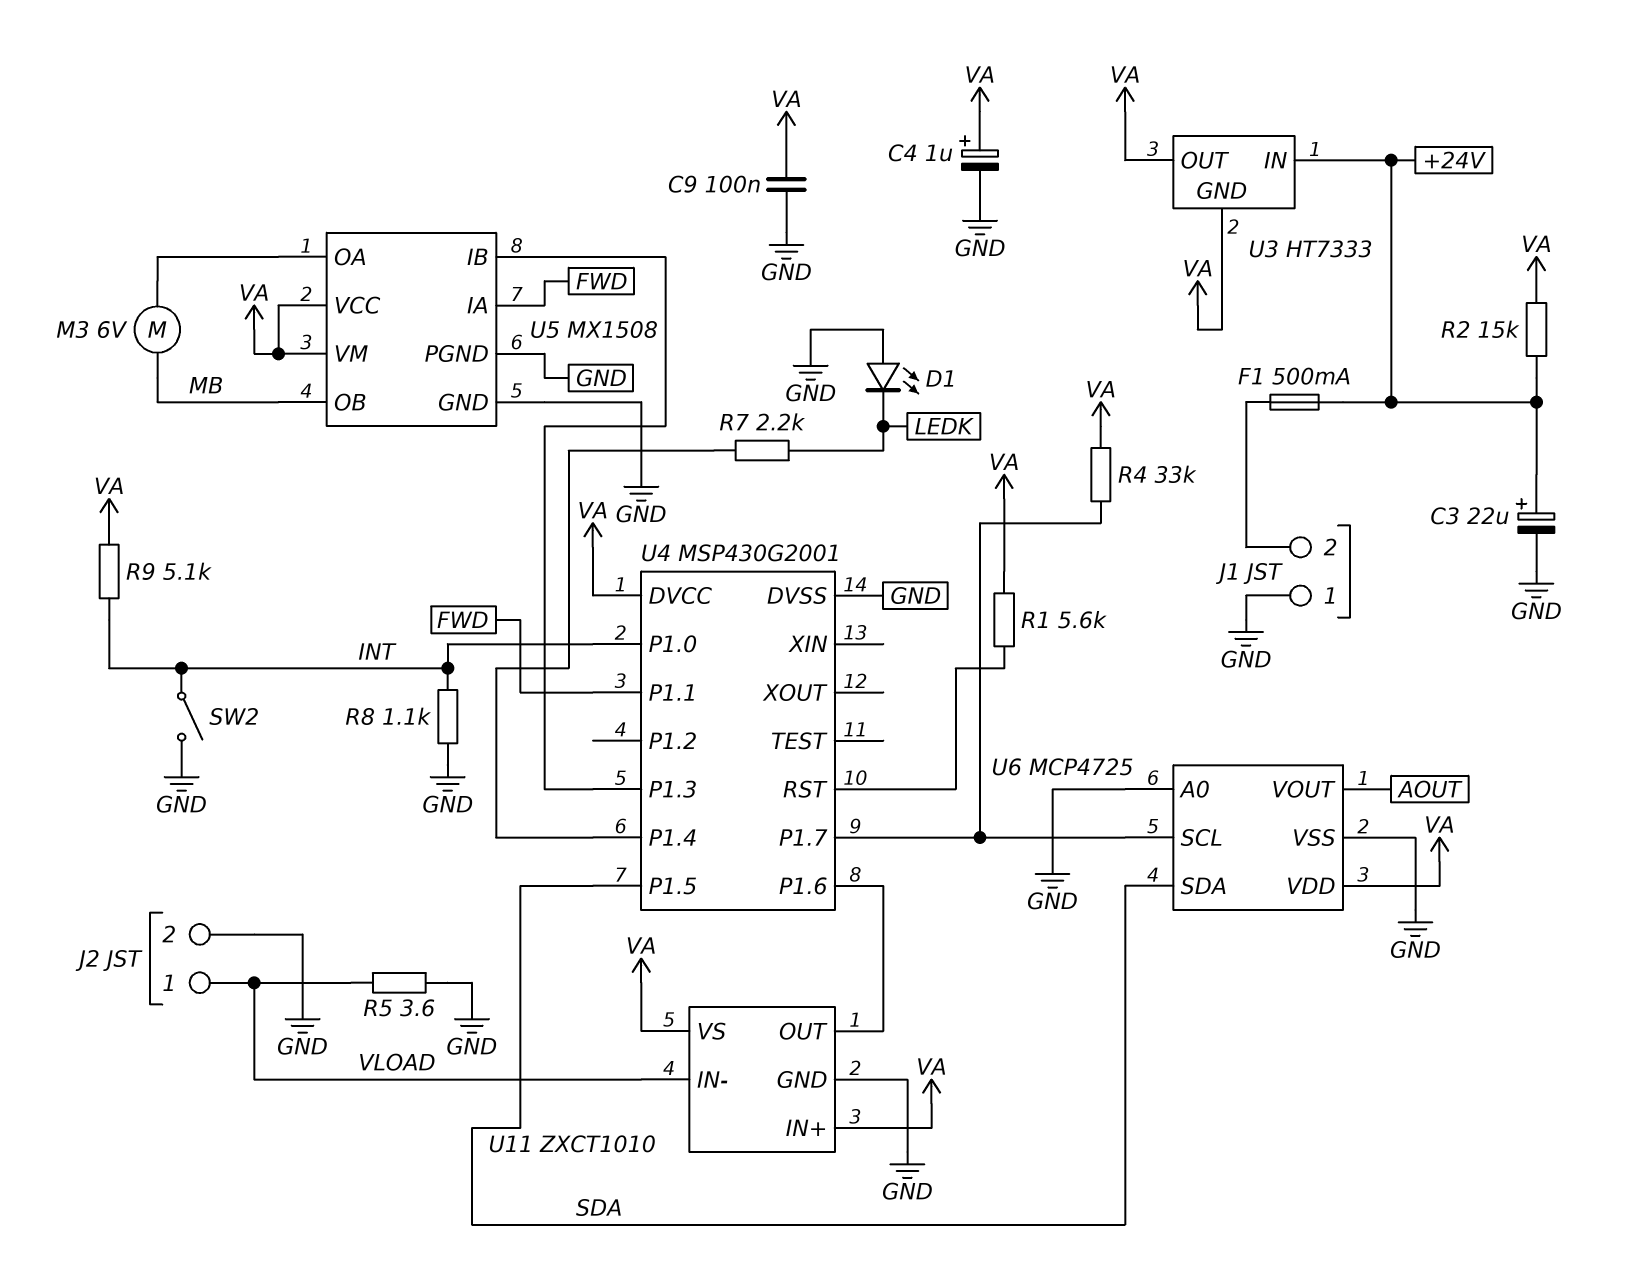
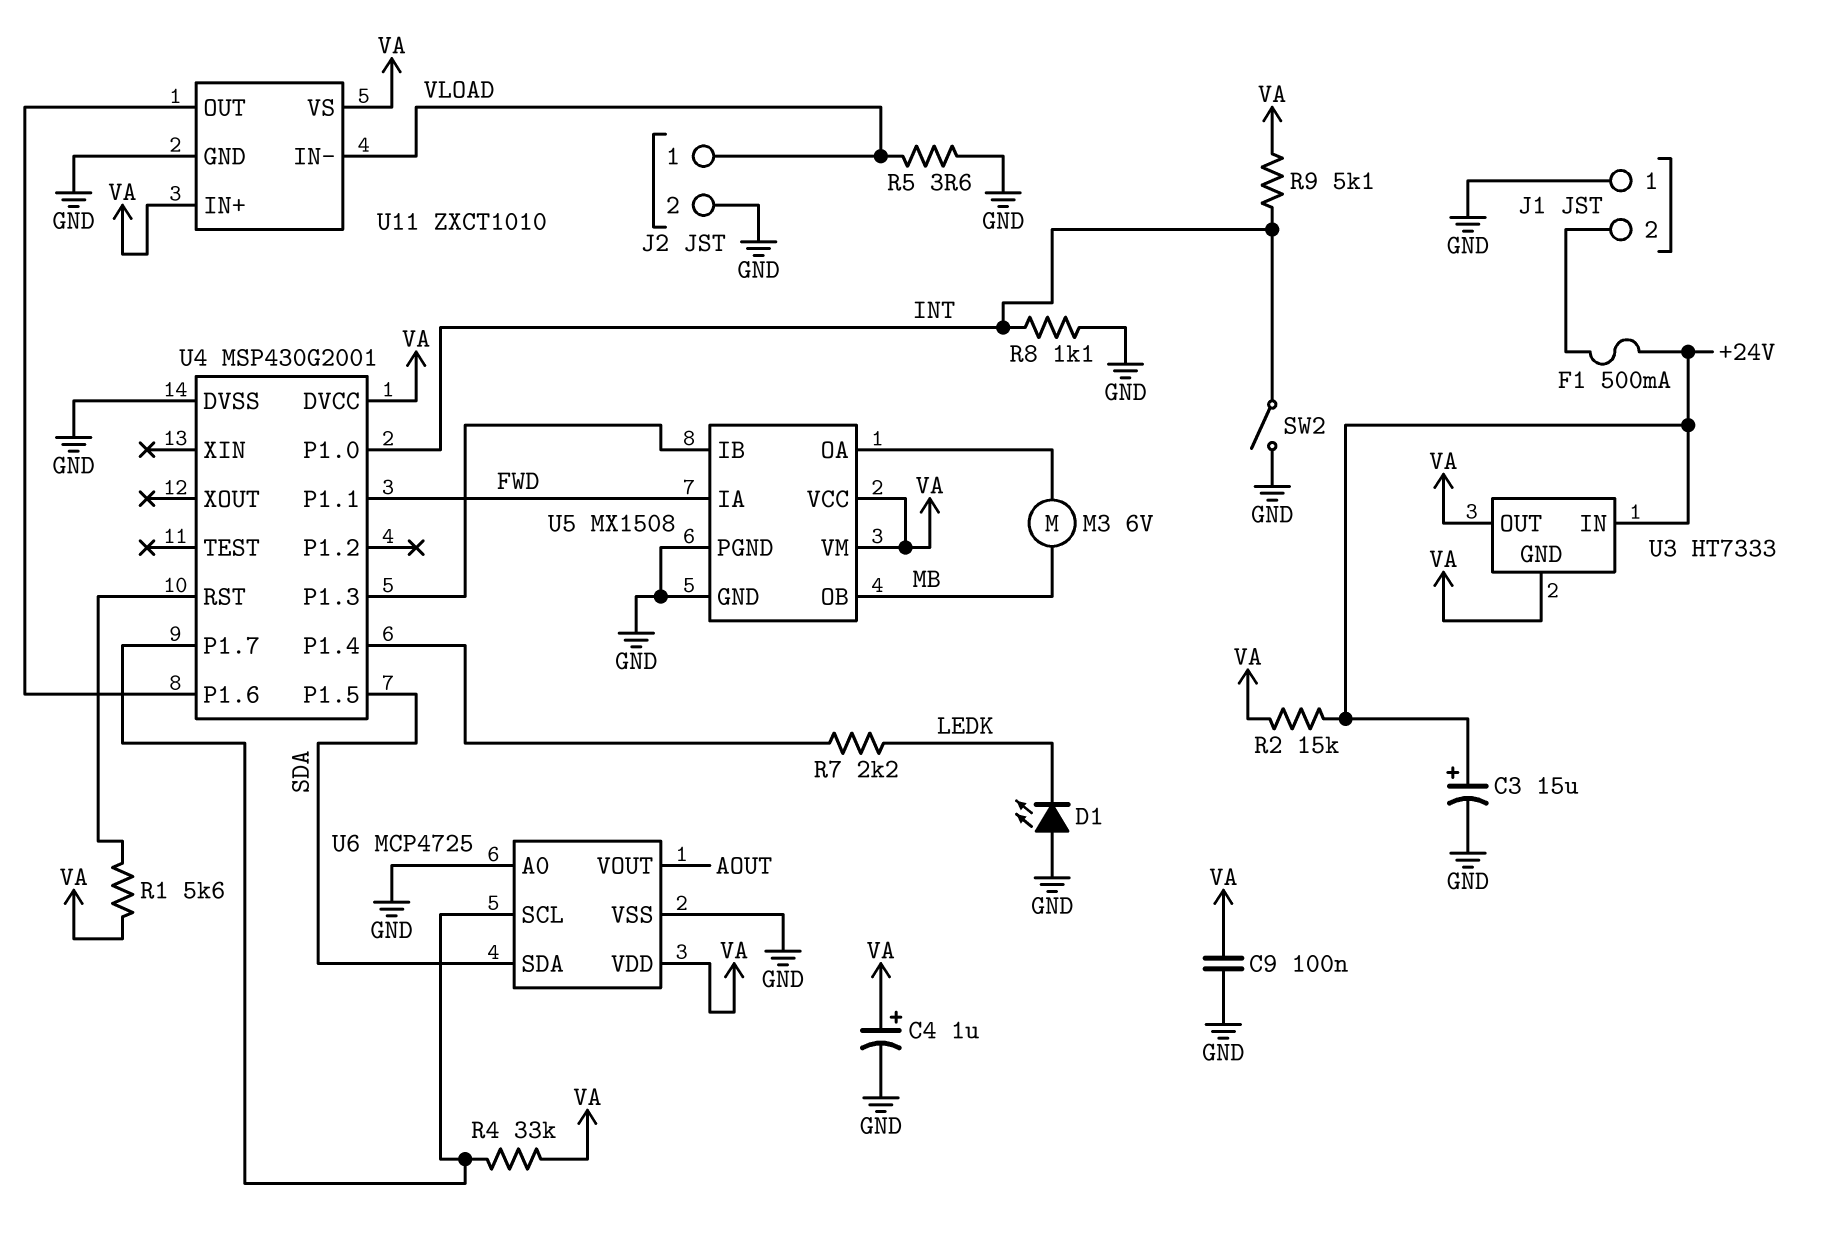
C3: 22uF (plus +24V, minus GND) -> 15uF (plus +24V, minus GND)

